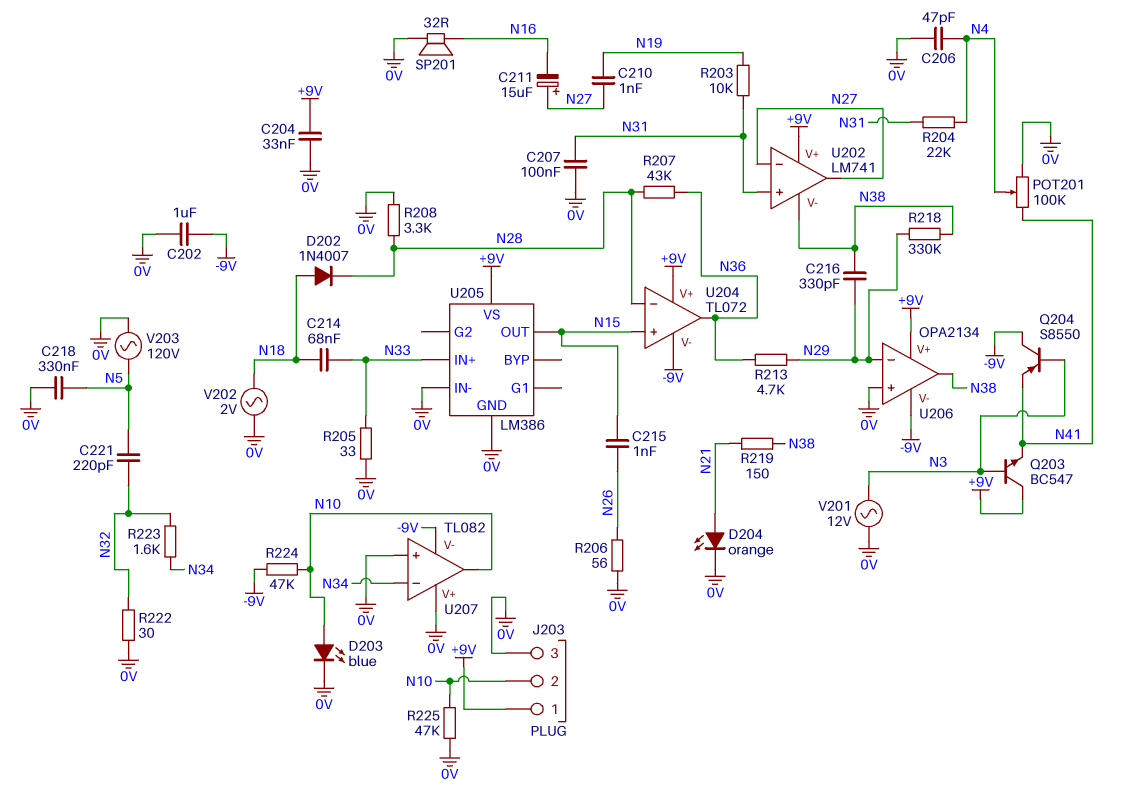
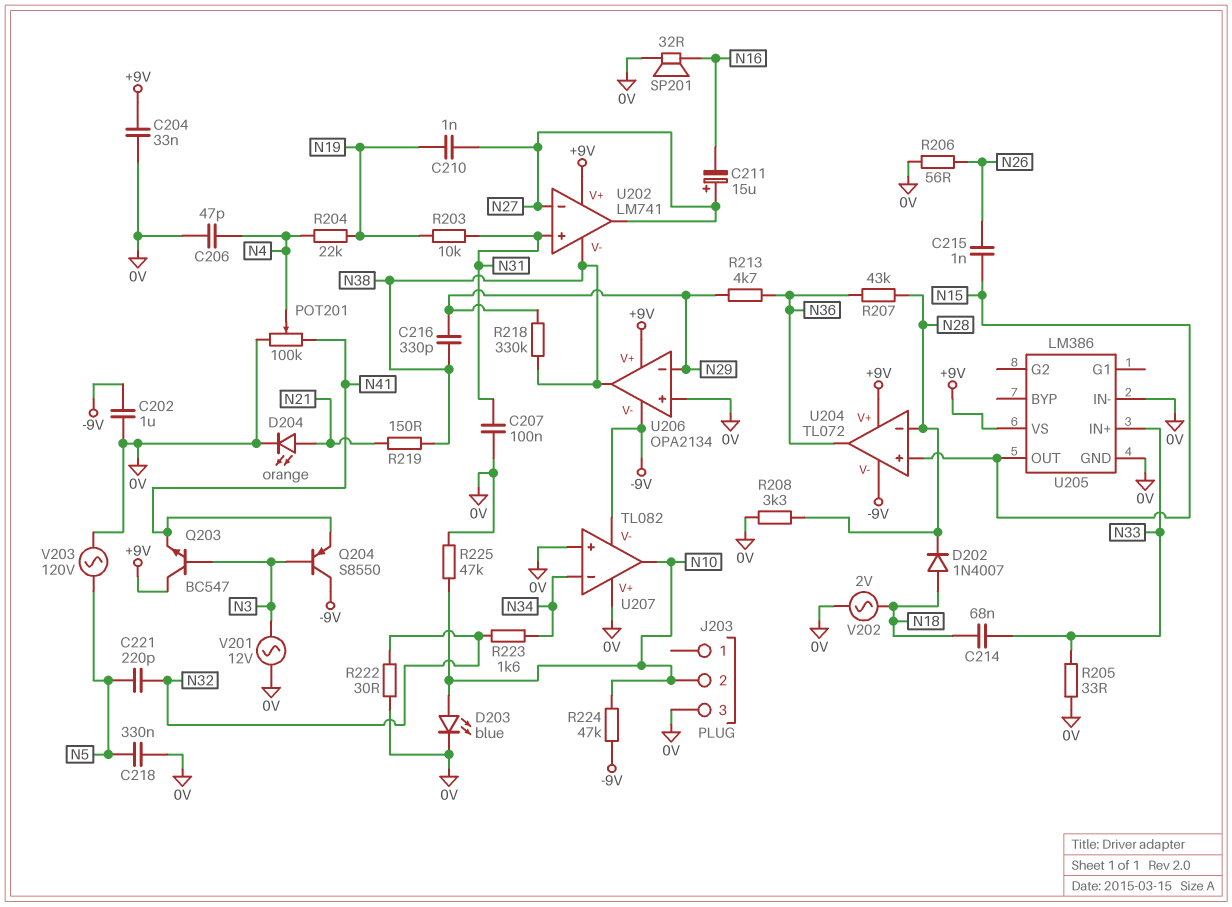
J203 pin 1: +9V -> none
R204: 22k (N4, N31) -> 22k (N4, N19)

